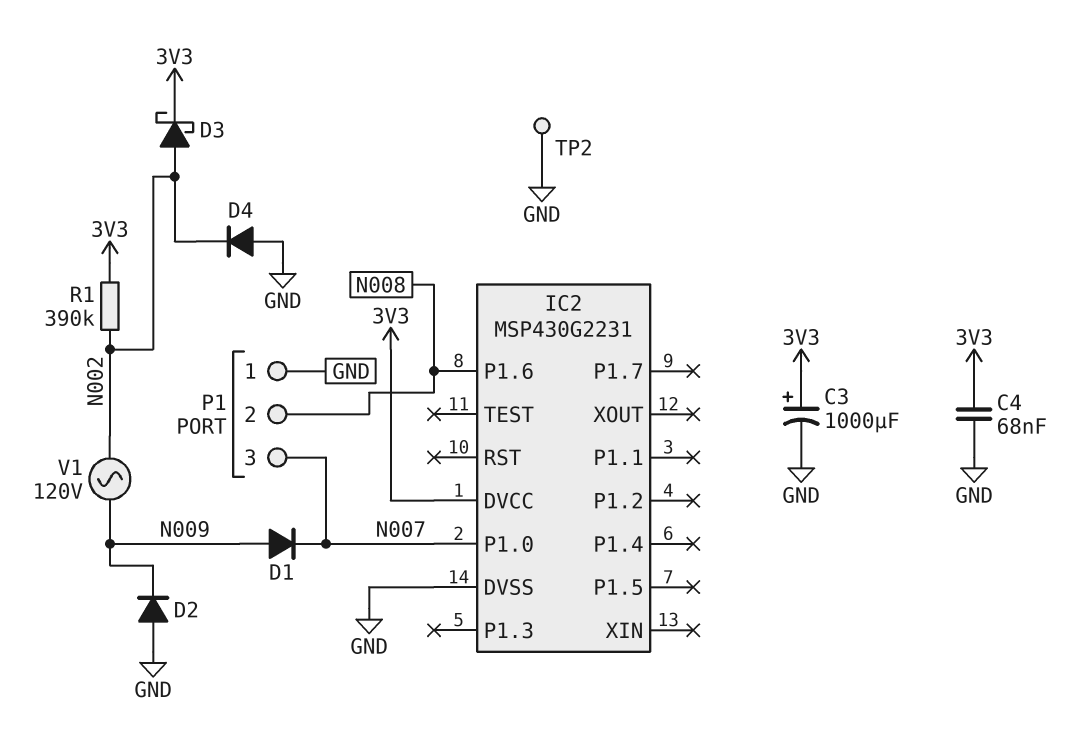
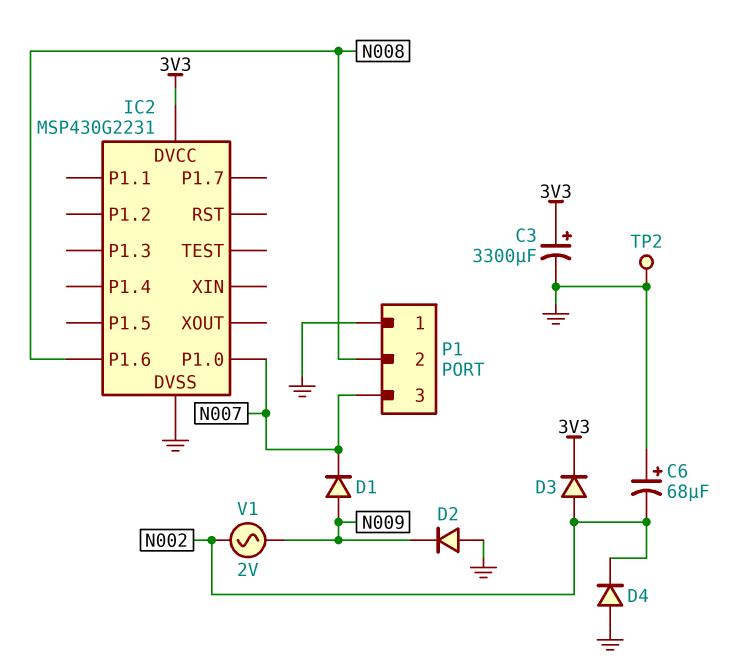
C3: 1000uF (plus 3V3, minus GND) -> 3300uF (plus 3V3, minus GND)
C4: 68nF (3V3, GND) -> none
C6: none -> 68uF (plus GND, minus N002)
D3: schottky (A N002, K 3V3) -> diode (A N002, K 3V3)
R1: 390k (3V3, N002) -> none
V1: AC 120V (N002, N009) -> AC 2V (N002, N009)

